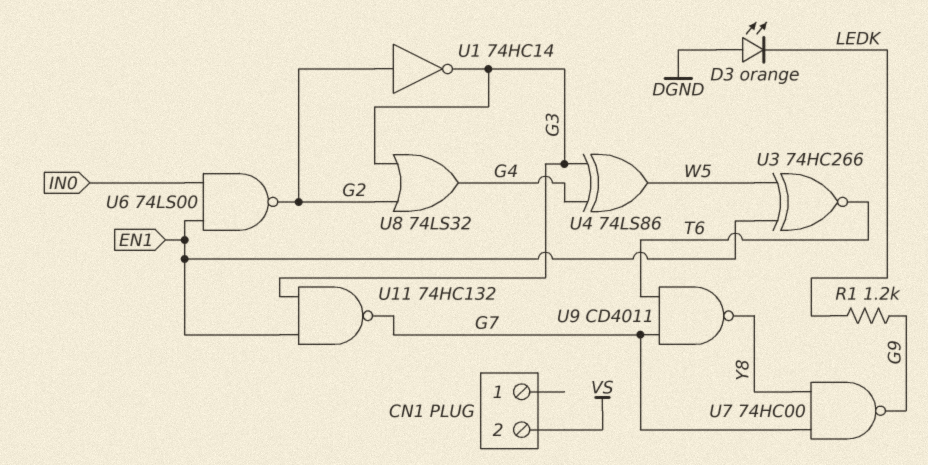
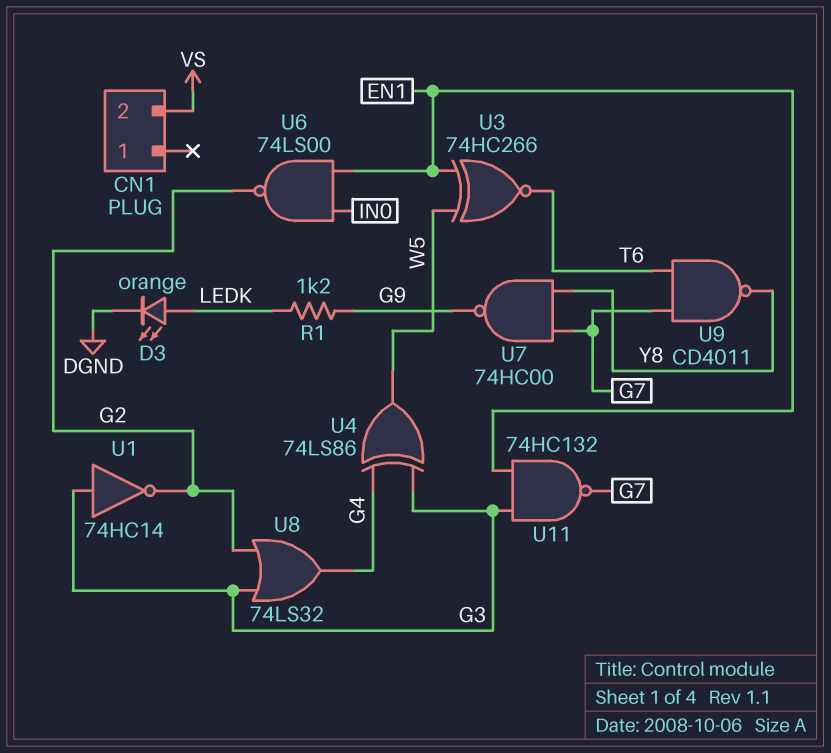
D3: LED orange (A DGND, K LEDK) -> LED orange (A LEDK, K DGND)
U1: NOT 74HC14 (in G2, out G3) -> NOT 74HC14 (in G3, out G2)

